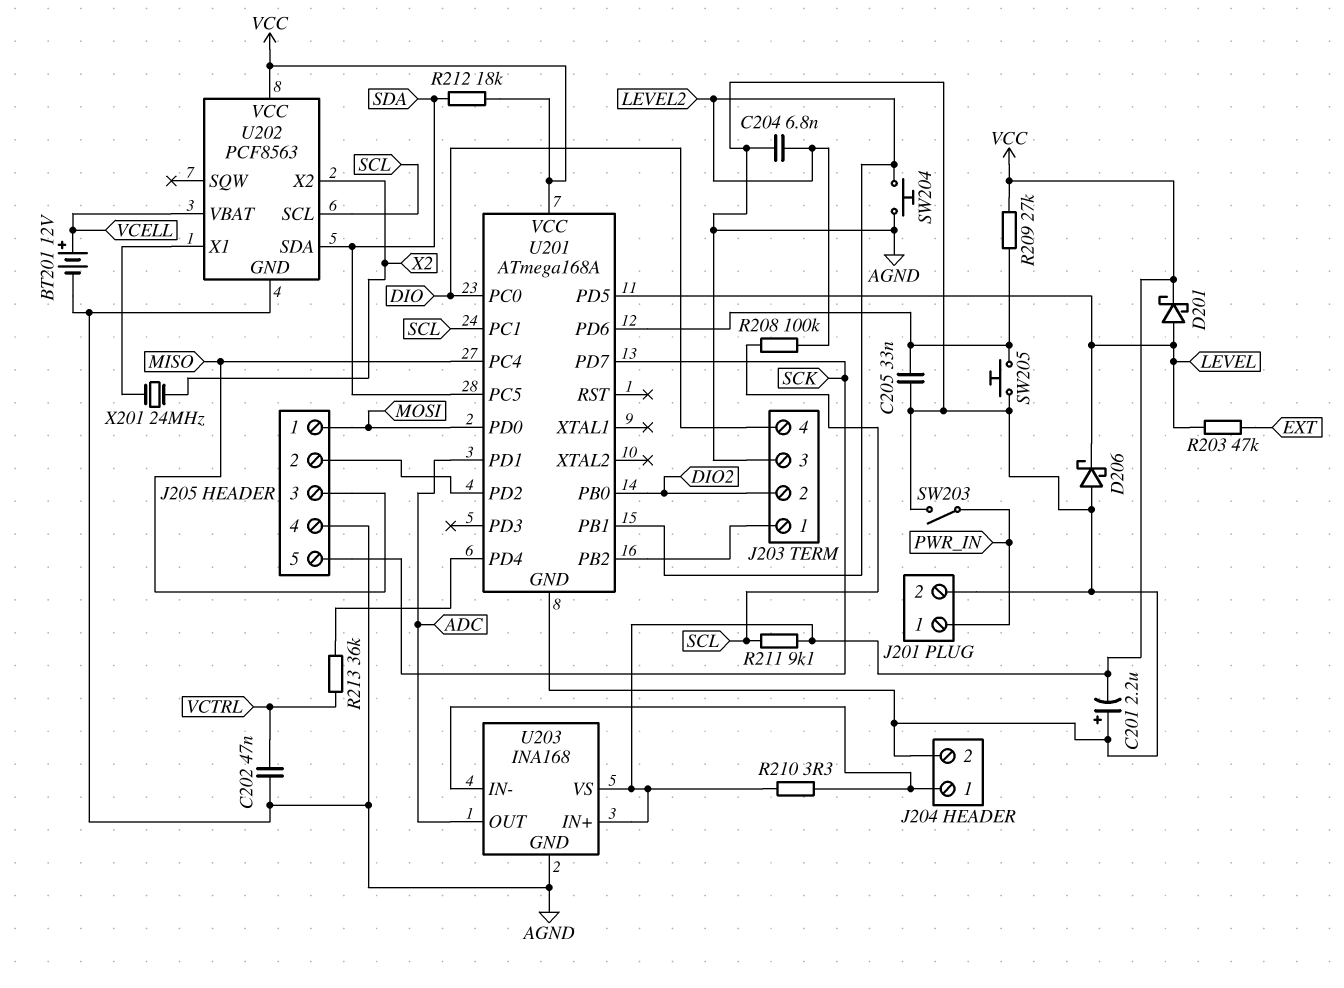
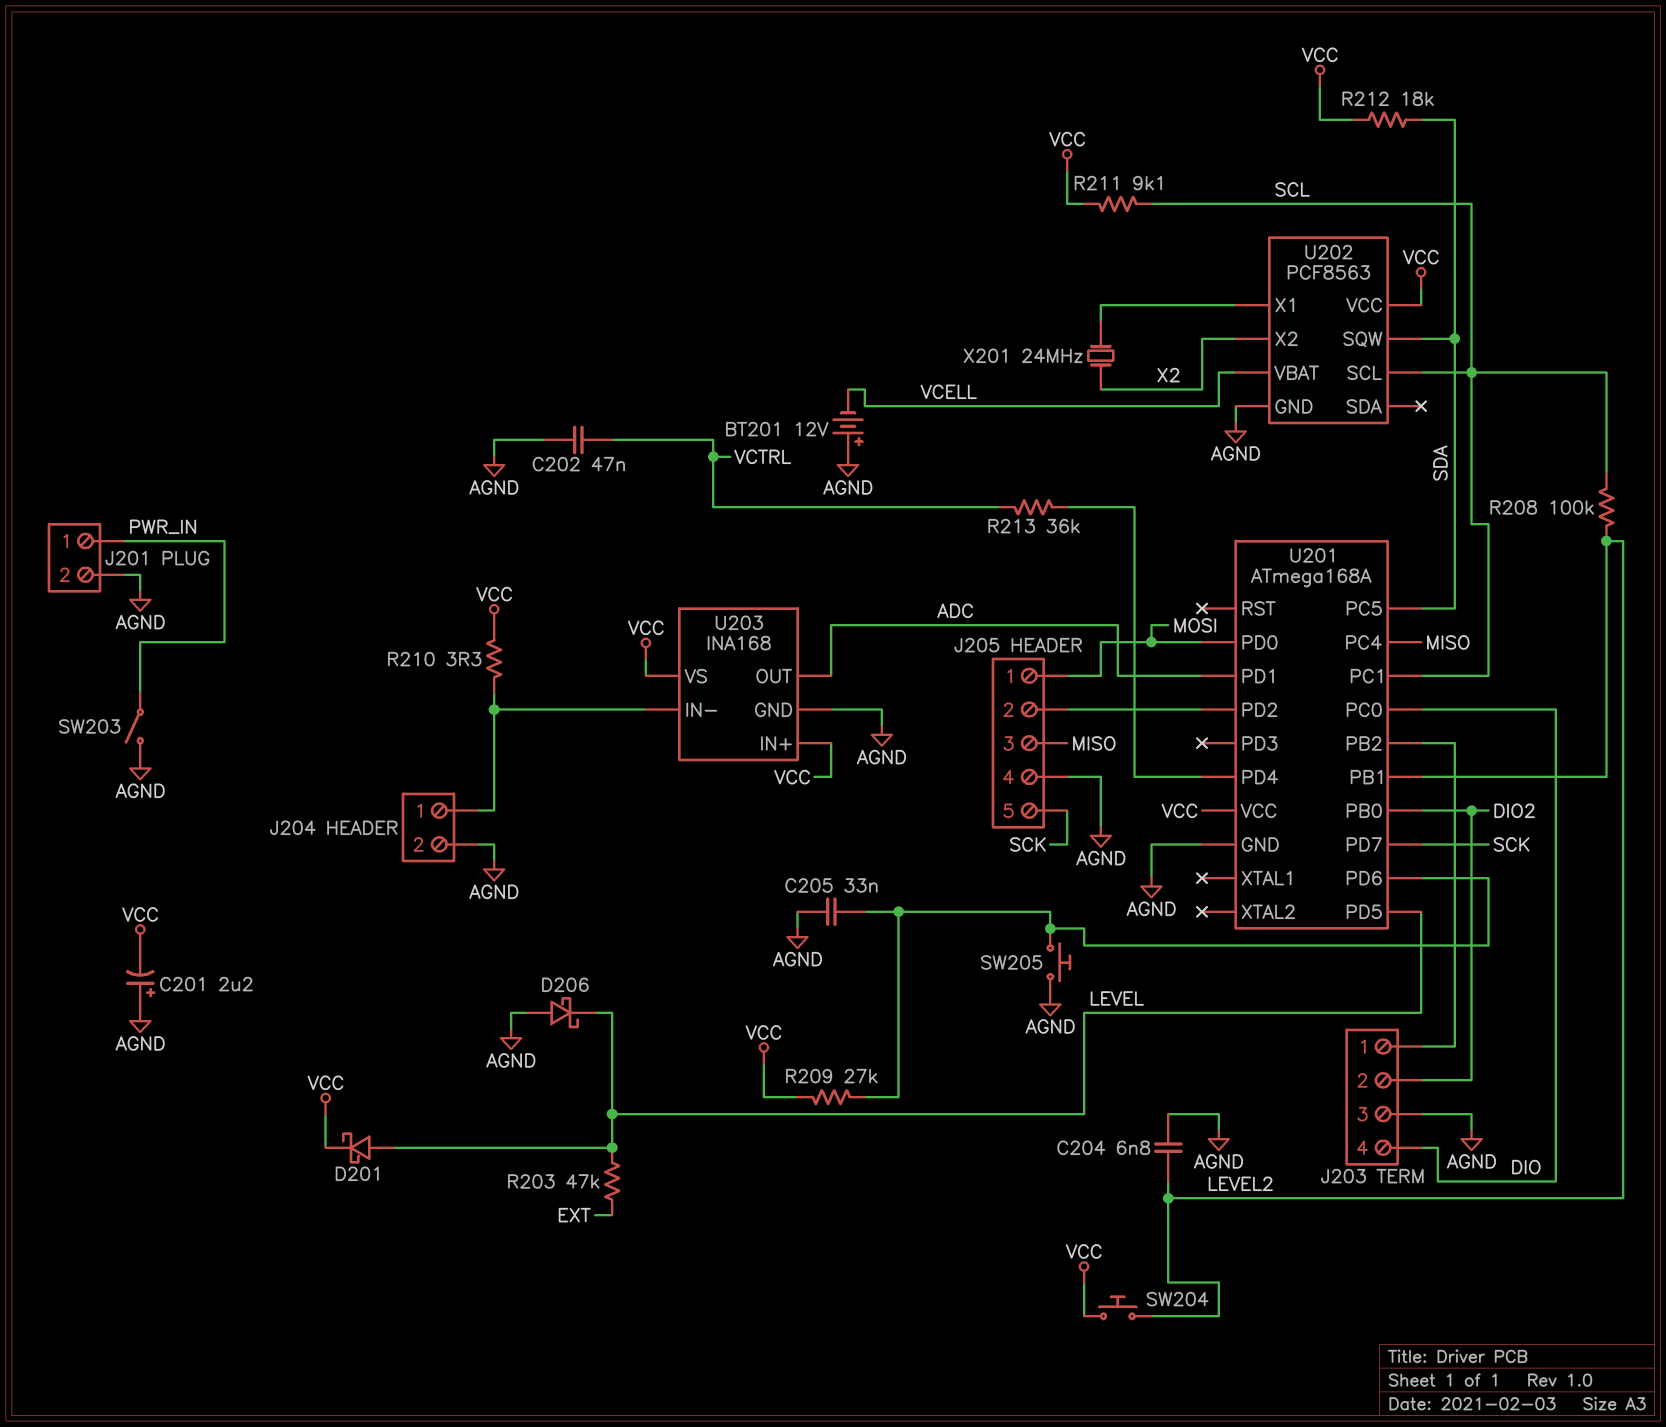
BT201: 12V (plus VCELL, minus AGND) -> 12V (plus AGND, minus VCELL)
SW204: button (AGND, LEVEL2) -> button (LEVEL2, VCC)
U202 pin SDA: SDA -> none
U202 pin SQW: none -> SDA

